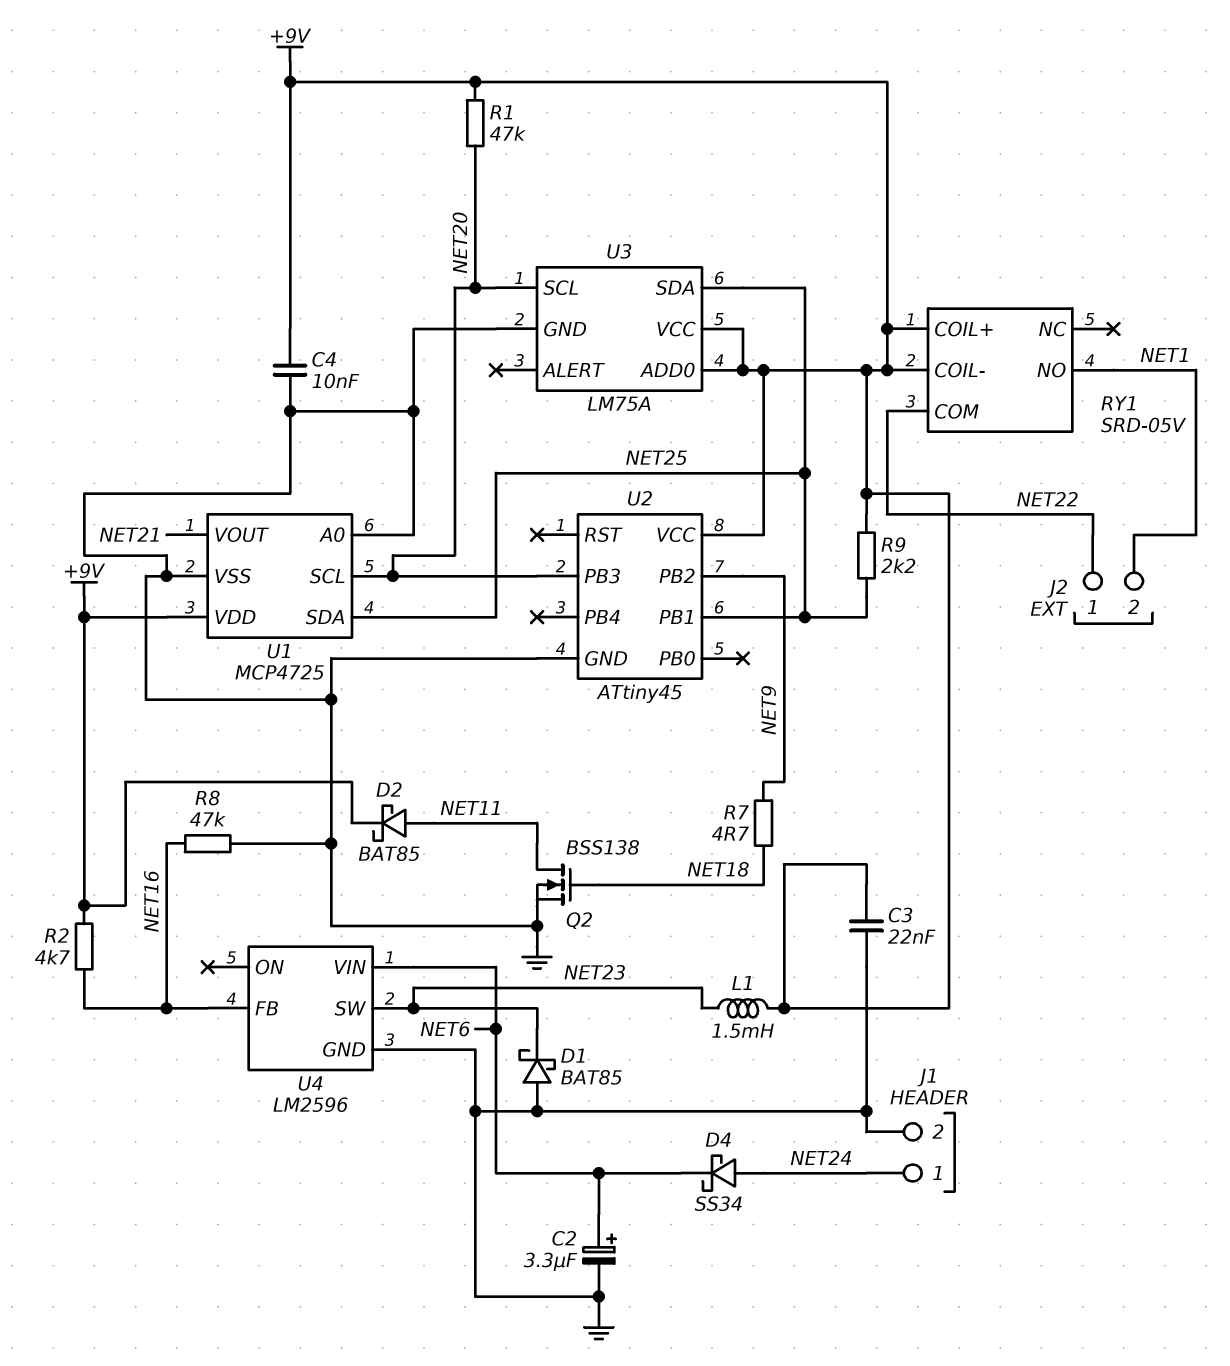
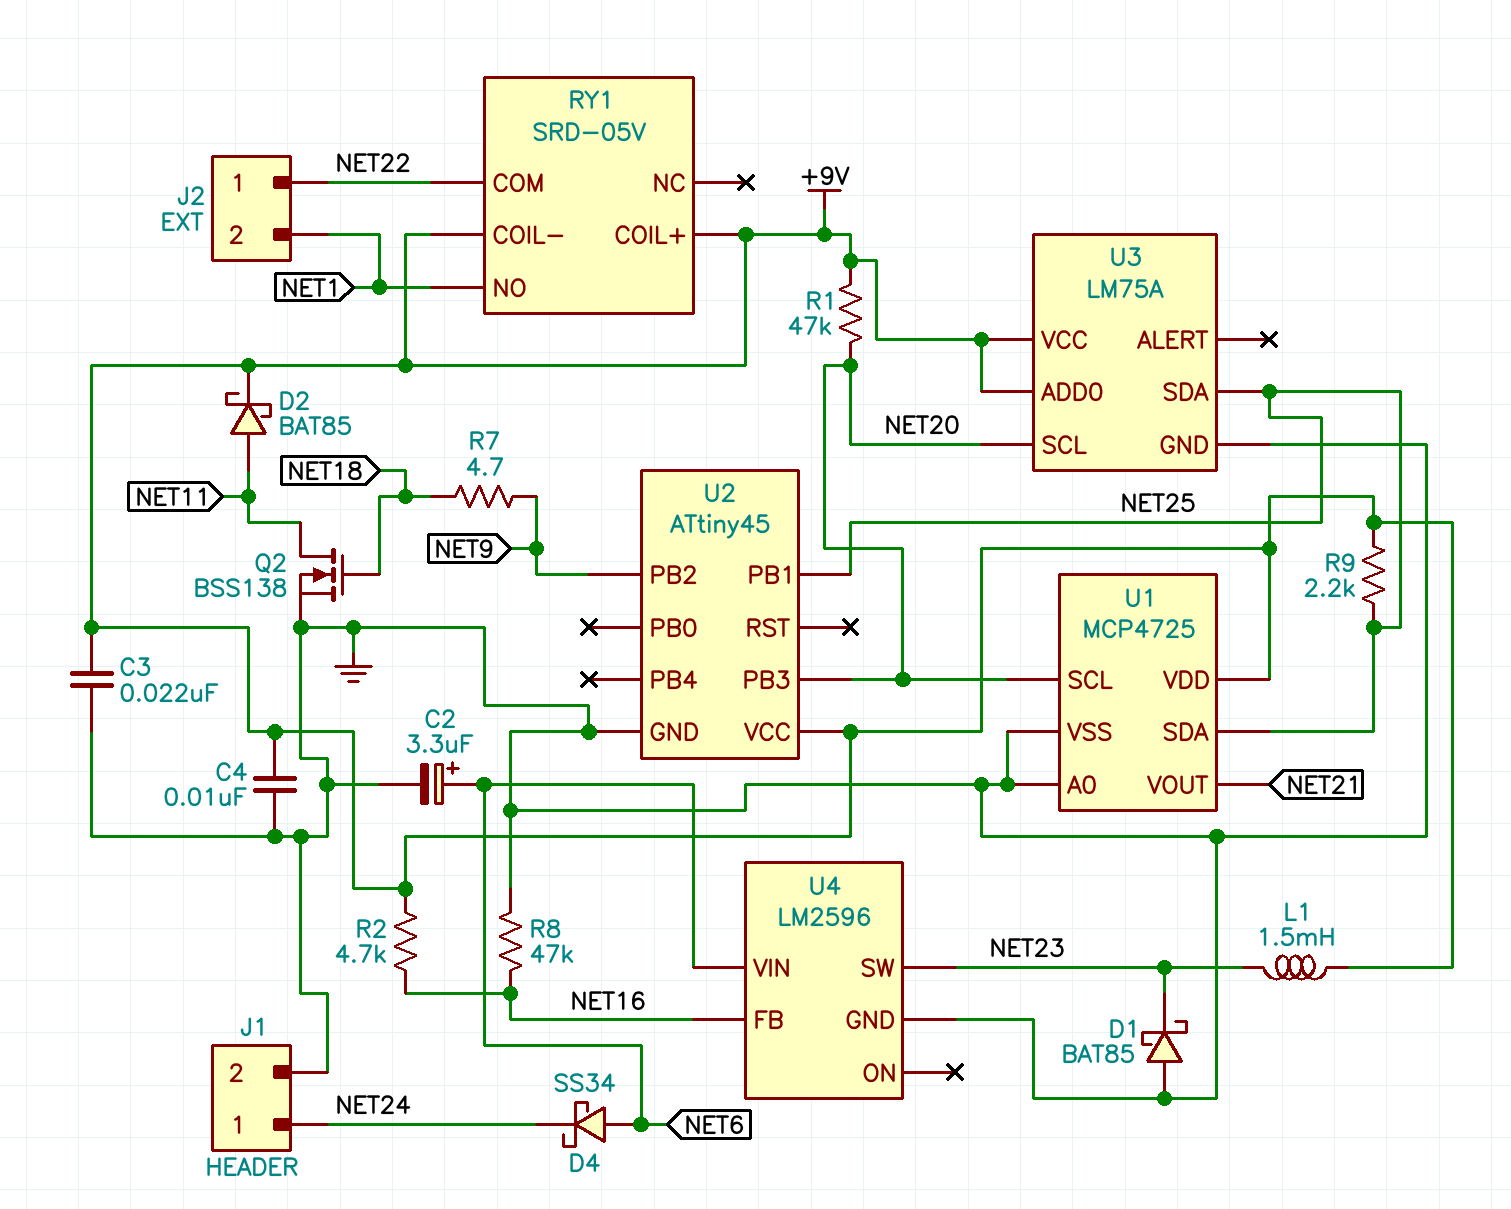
D4: schottky SS34 (A NET24, K NET6) -> schottky SS34 (A NET6, K NET24)

